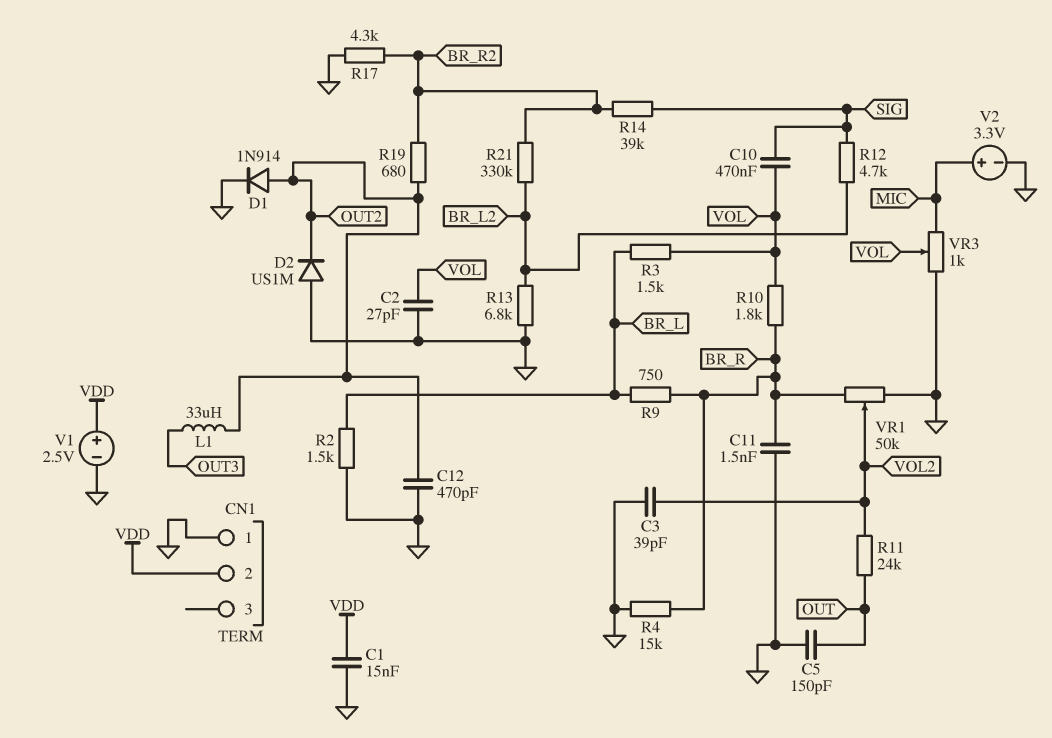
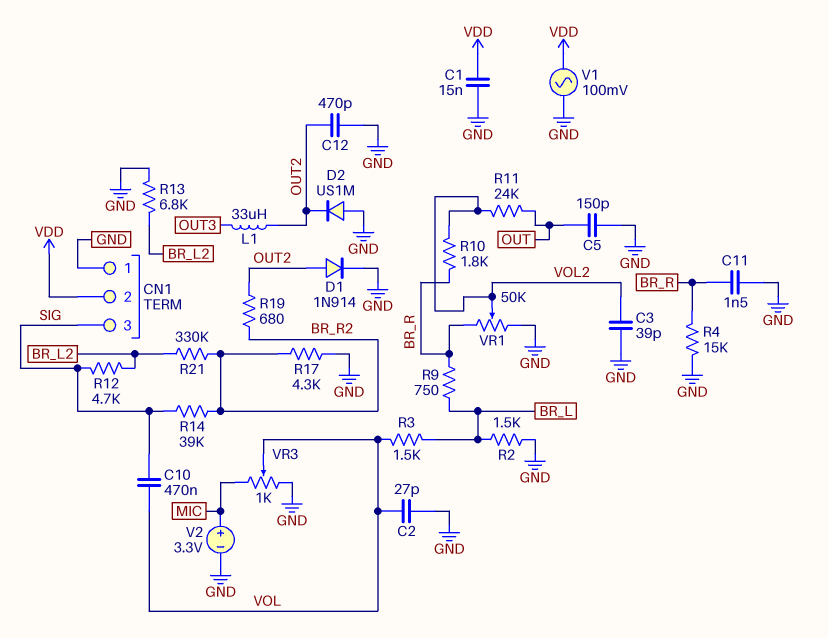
CN1 pin 3: none -> SIG
R10: 1.8k (BR_R, VOL) -> 1.8k (BR_R, VOL2)
V1: 2.5V (plus VDD, minus GND) -> AC 100mV (GND, VDD)

